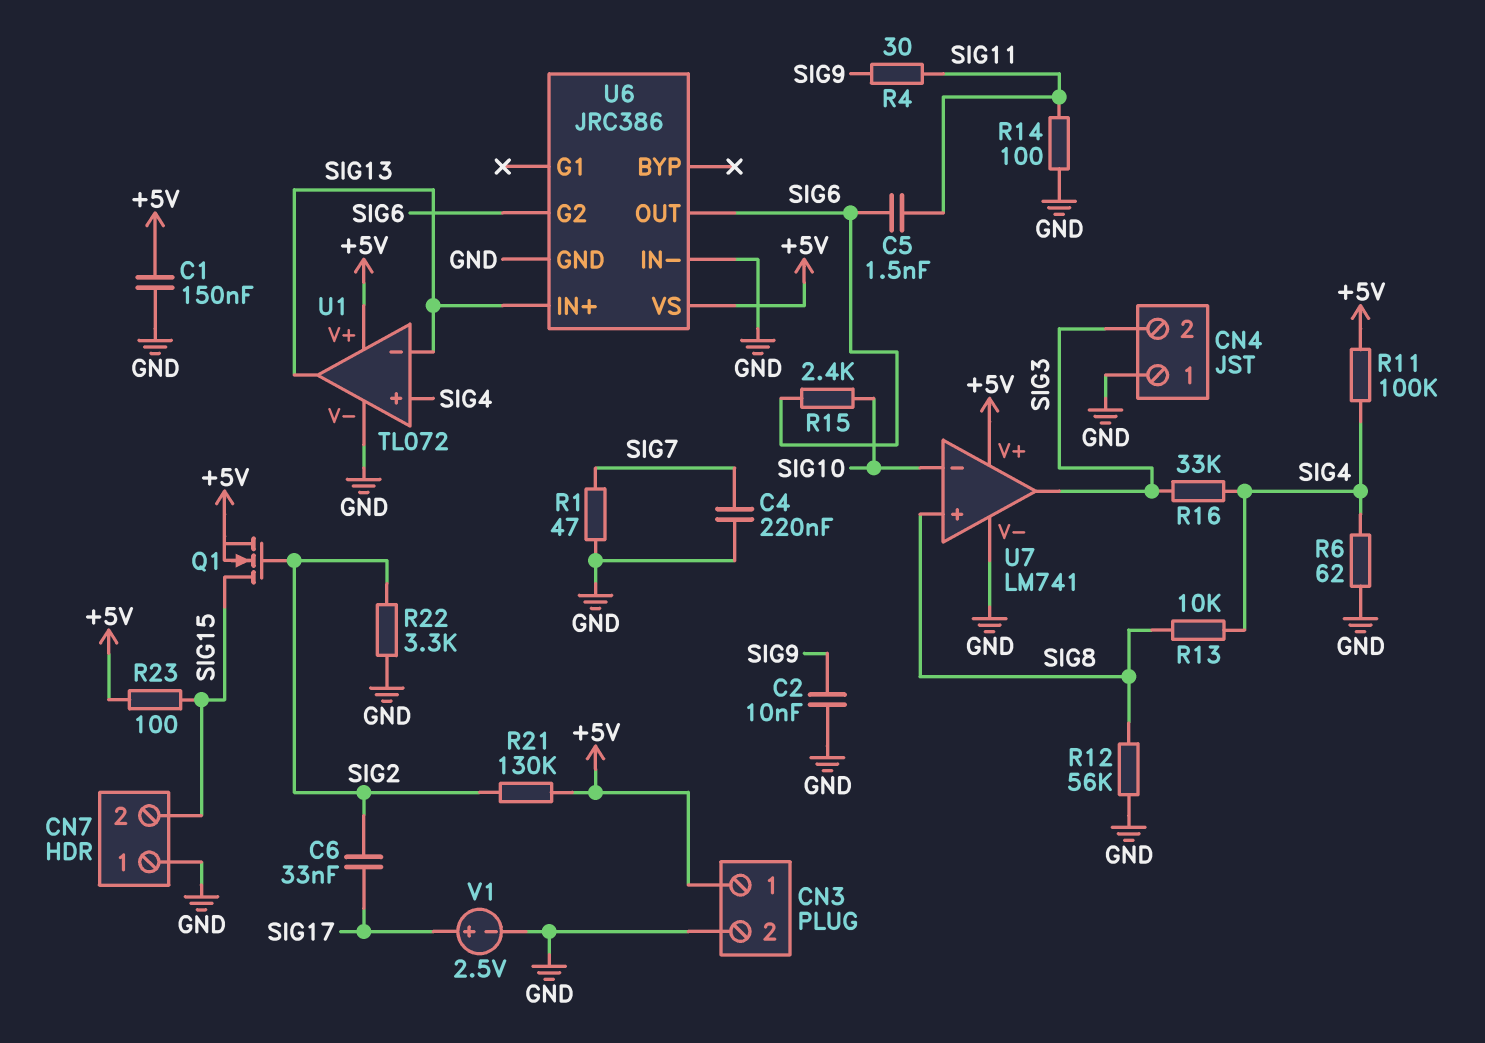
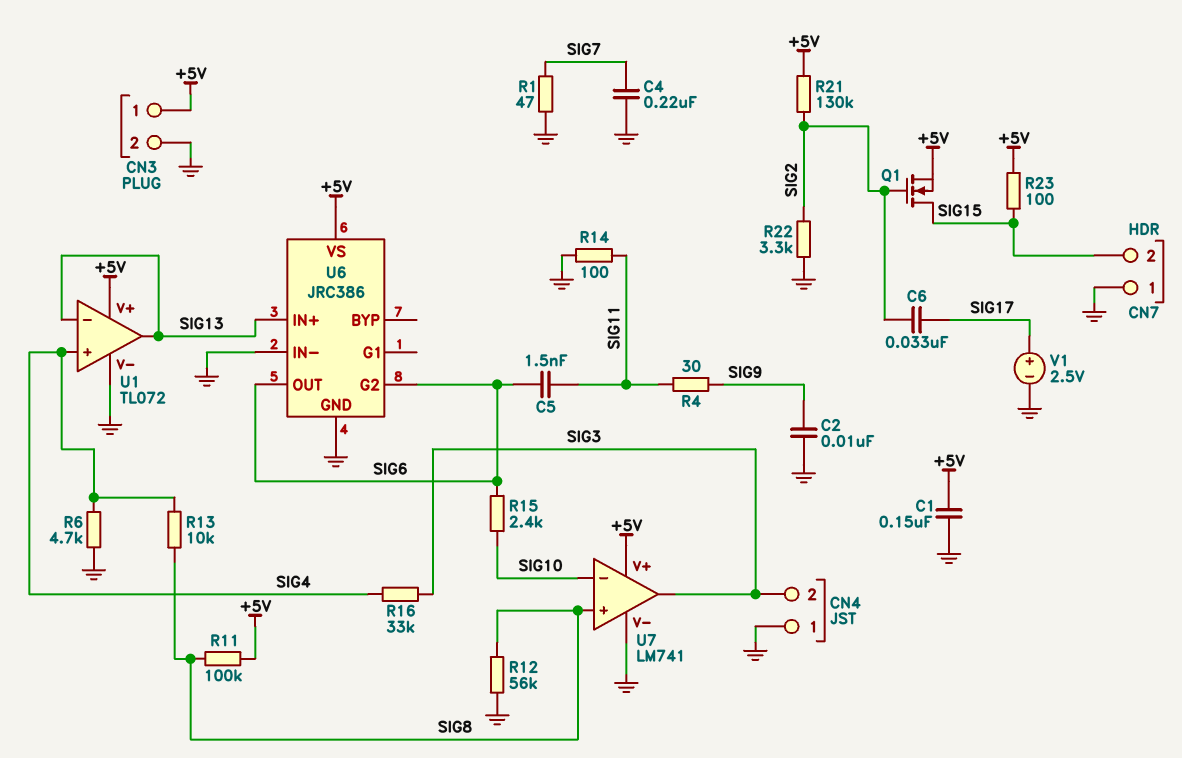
R6: 62 (GND, SIG4) -> 4.7k (GND, SIG4)
R11: 100k (+5V, SIG4) -> 100k (+5V, SIG8)

